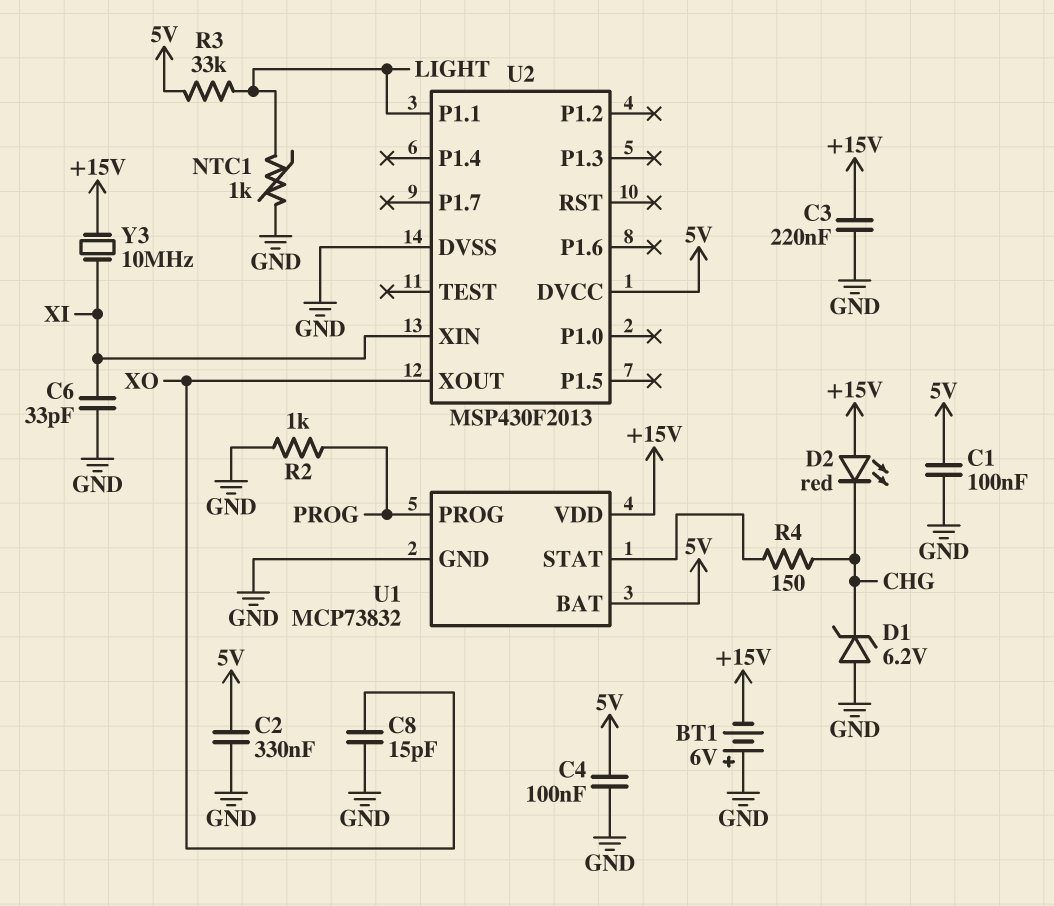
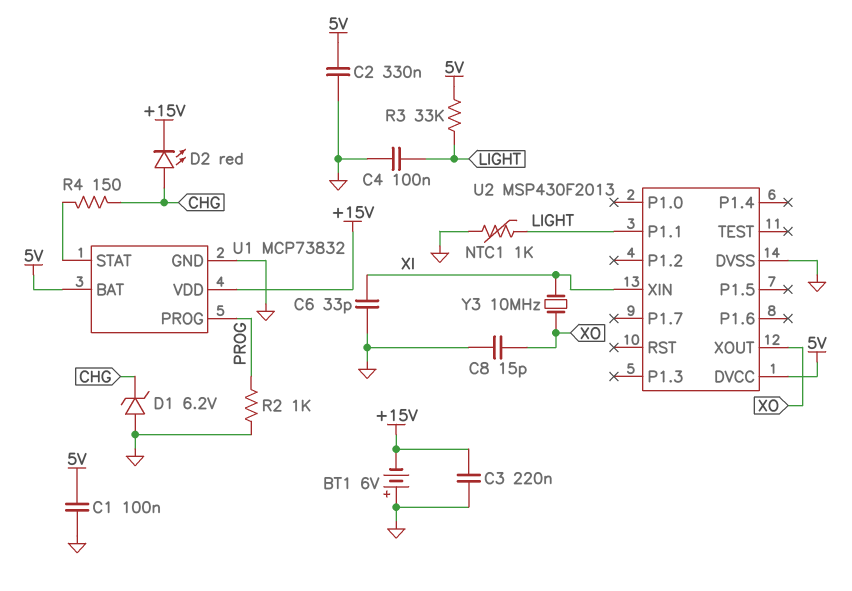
C4: 100nF (5V, GND) -> 100nF (GND, LIGHT)
D2: LED red (A +15V, K CHG) -> LED red (A CHG, K +15V)
Y3: 10MHz (+15V, XI) -> 10MHz (XI, XO)

